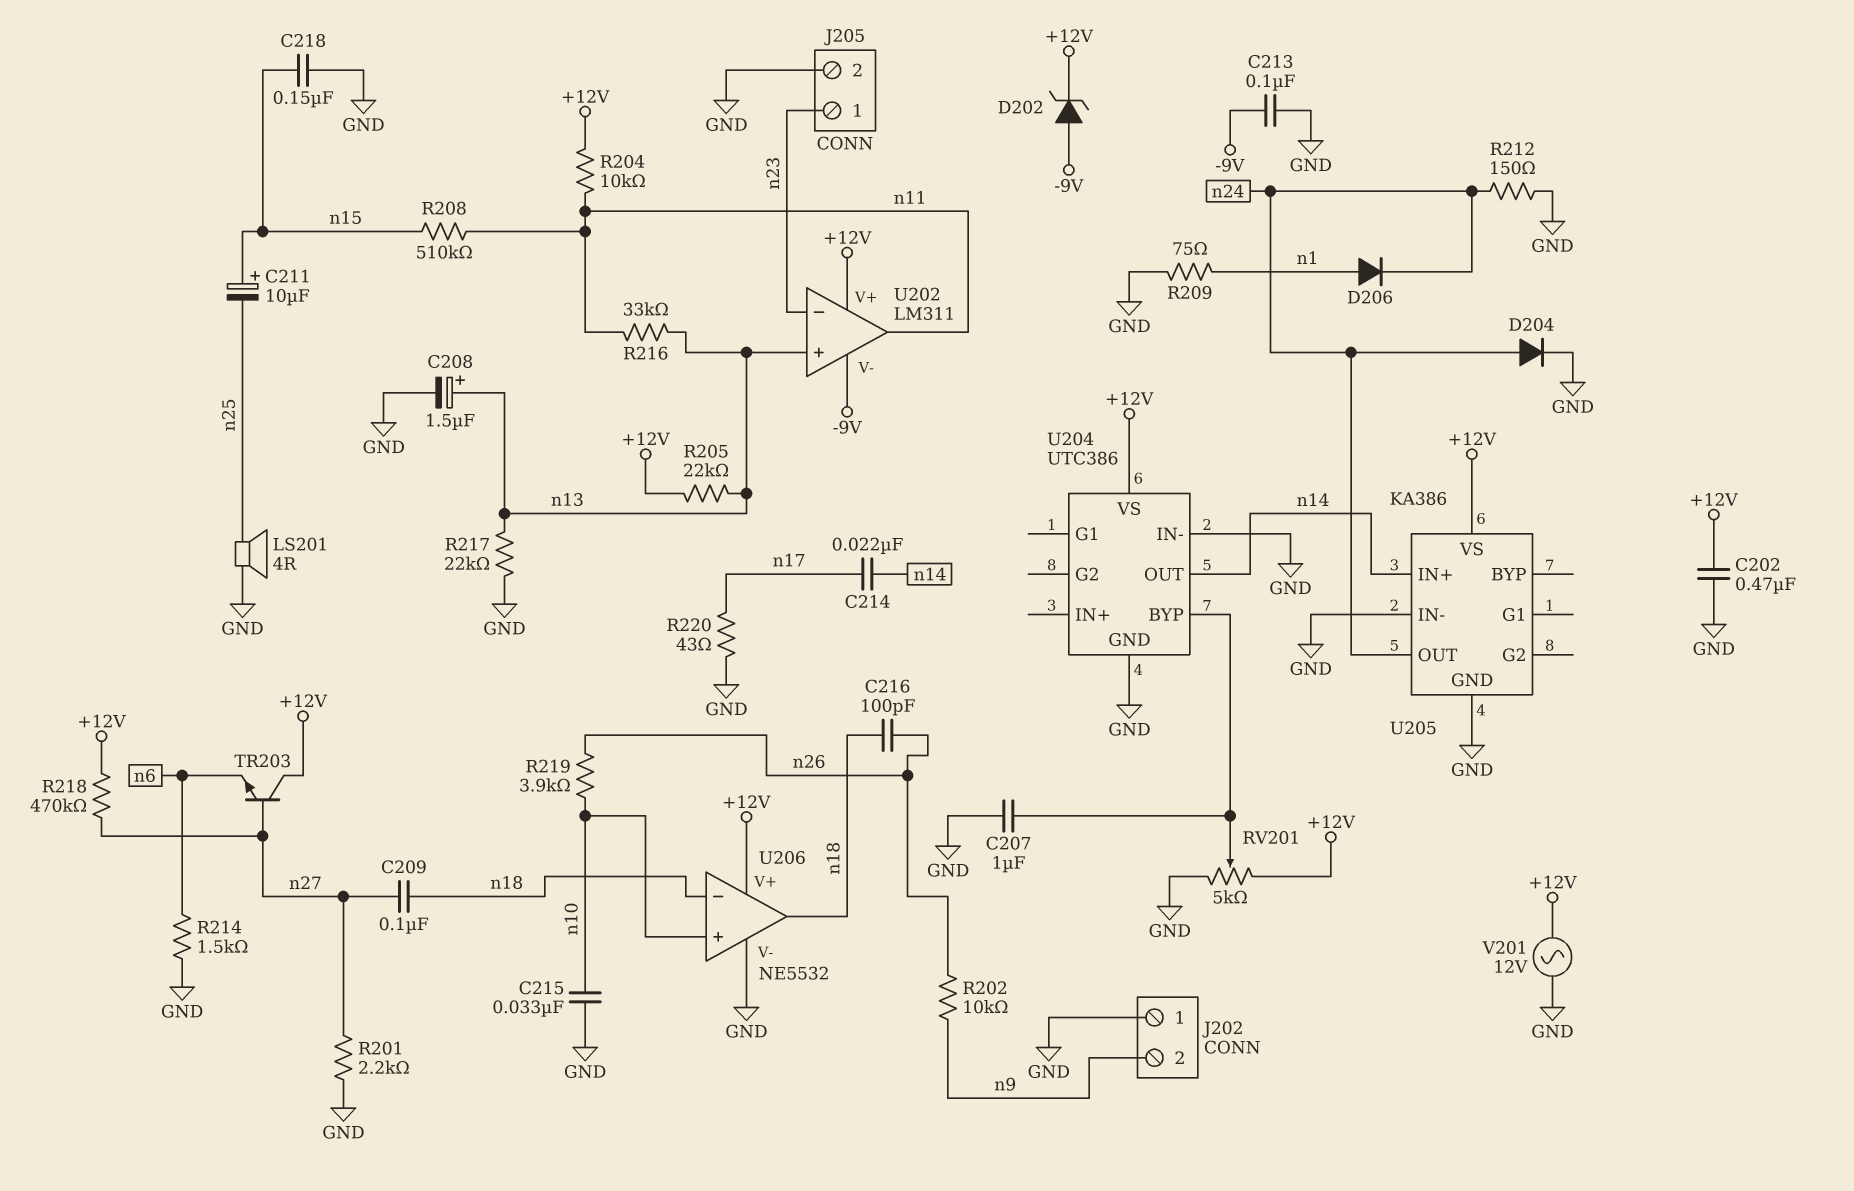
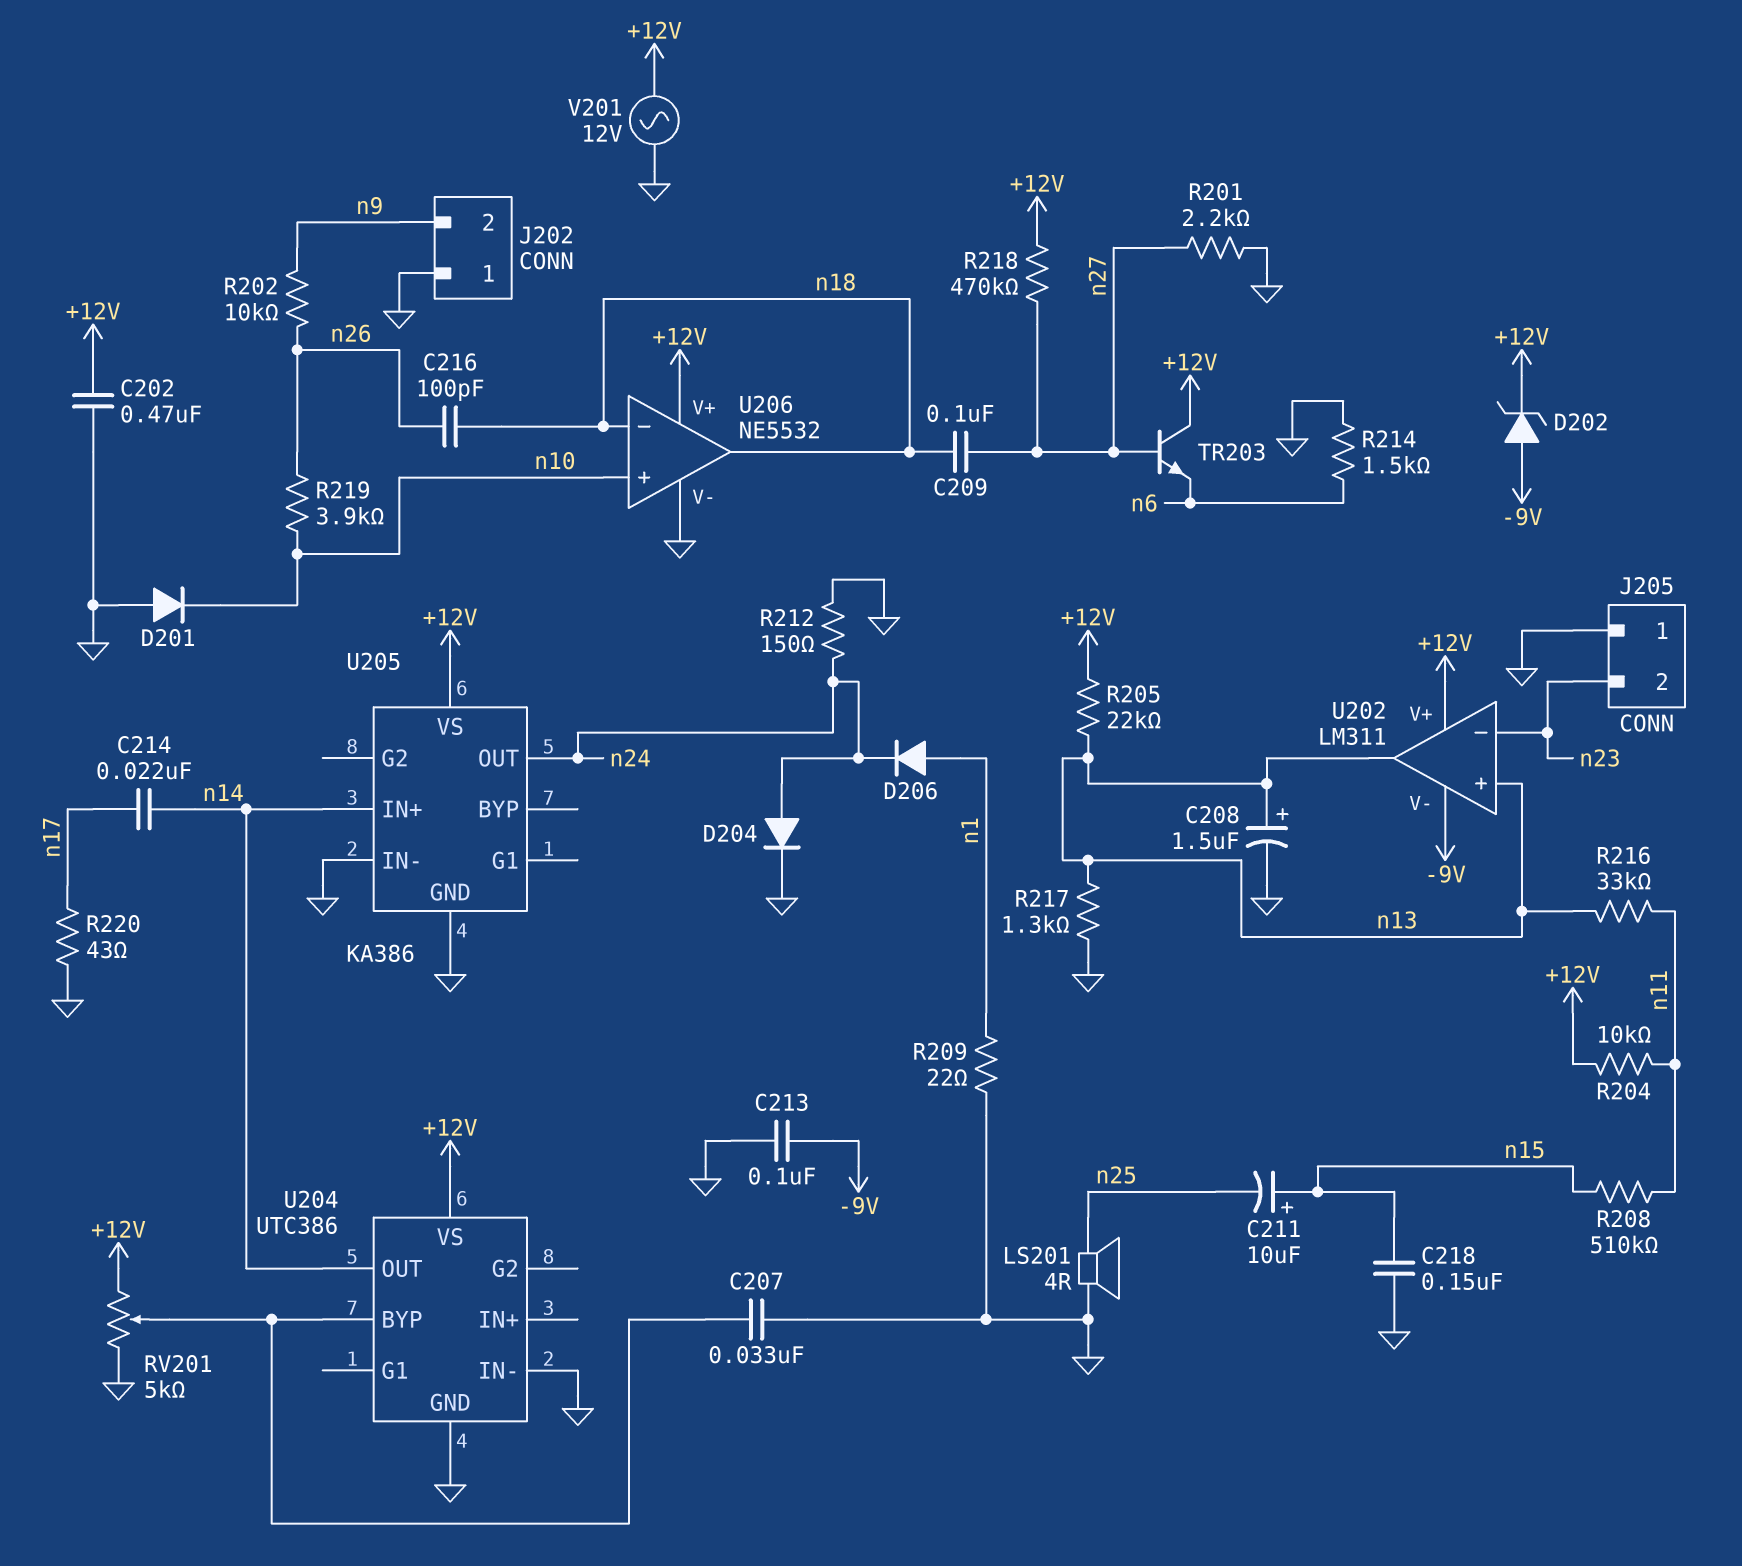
C207: 1uF (GND, U204/BYP) -> 33nF (GND, U204/BYP)
C215: 33nF (GND, n10) -> none
D201: none -> diode (A GND, K n10)
J205 pin 1: n23 -> GND
J205 pin 2: GND -> n23
R209: 75 (GND, n1) -> 22 (GND, n1)
R217: 22k (GND, n13) -> 1.3k (GND, n13)
U202 pin out: n11 -> n13

